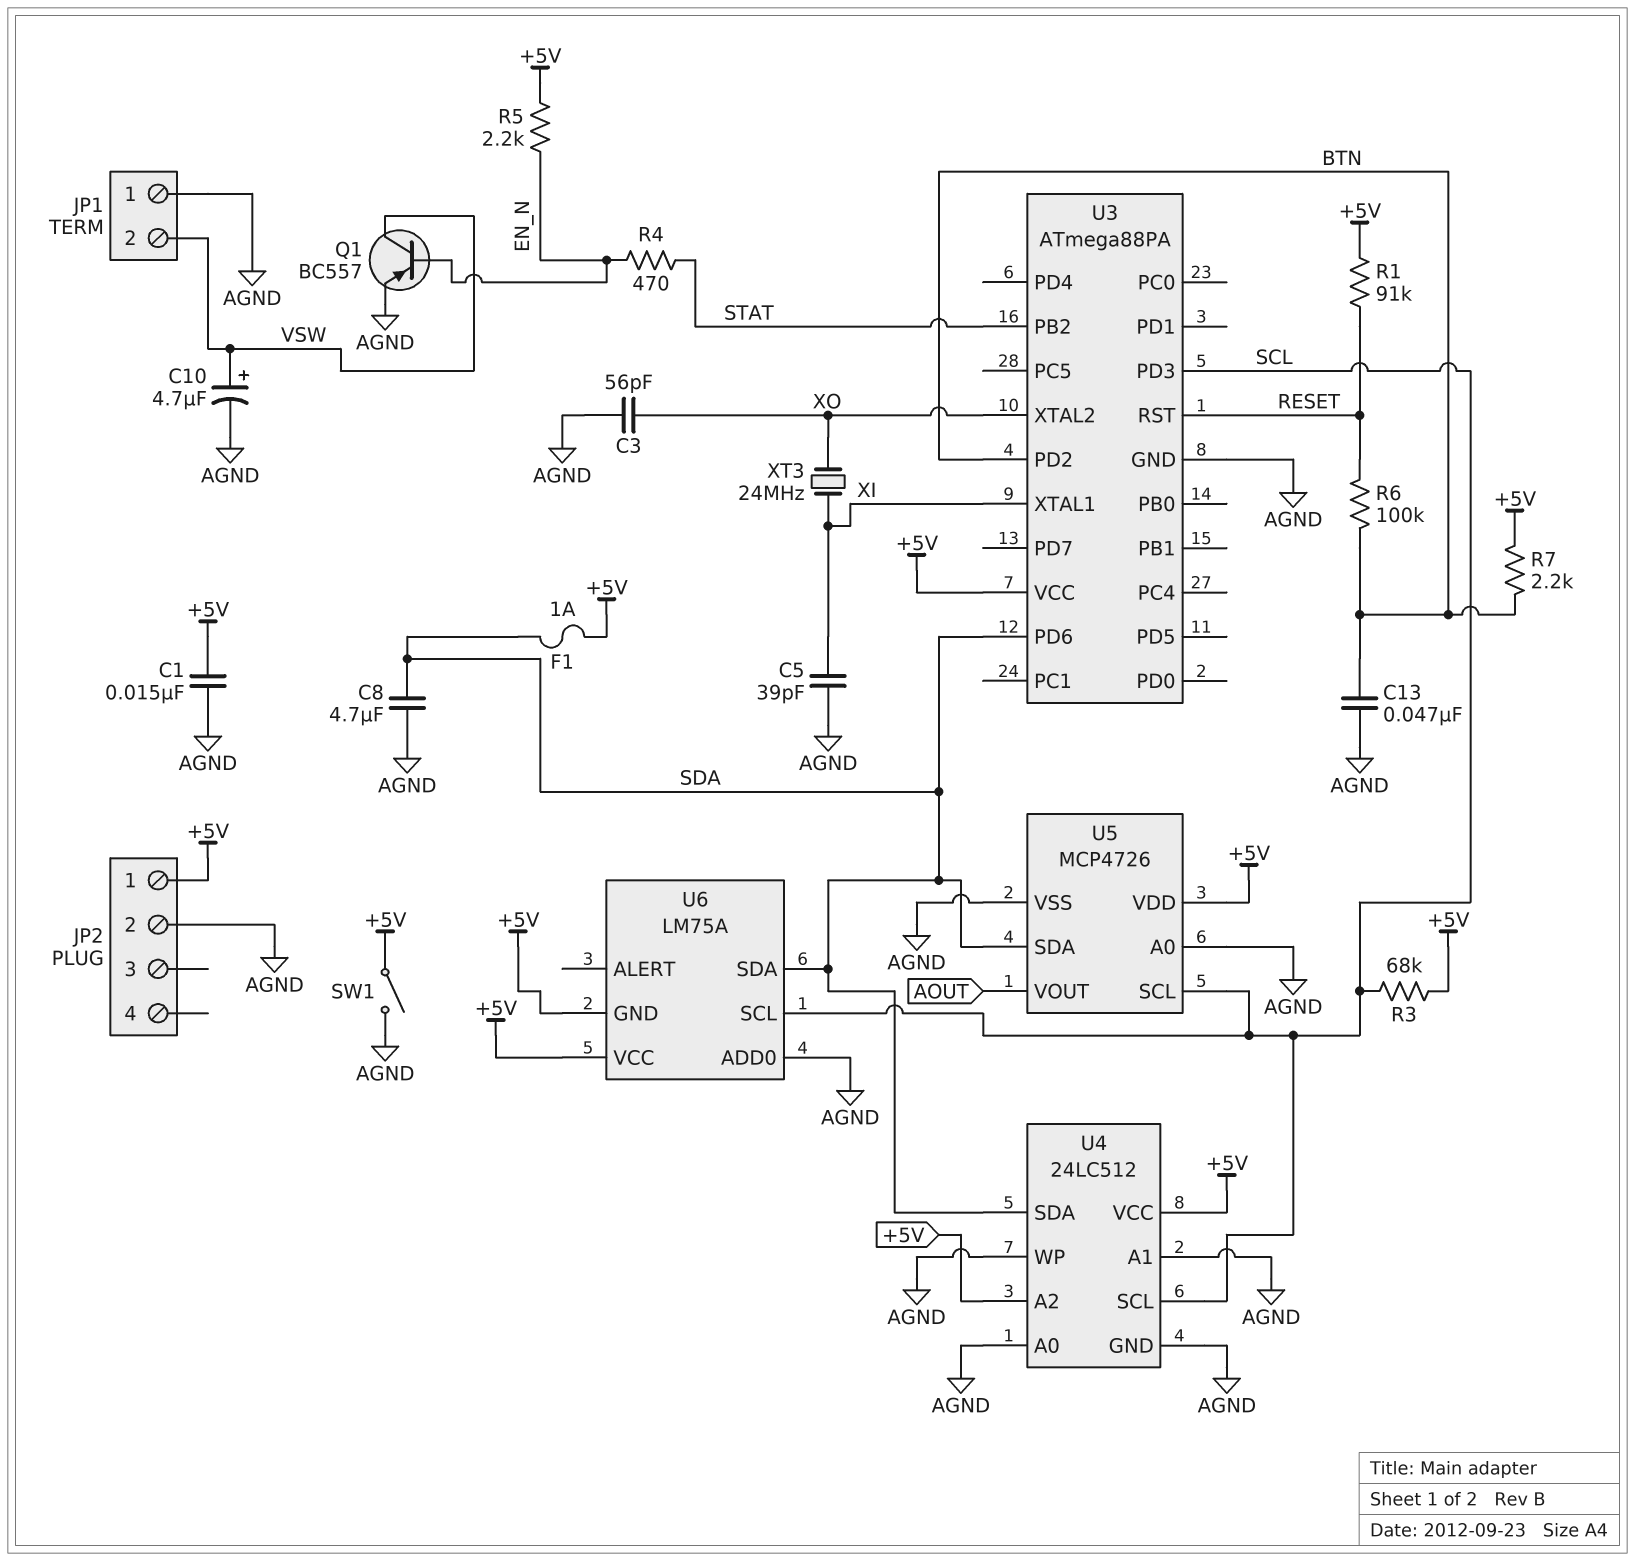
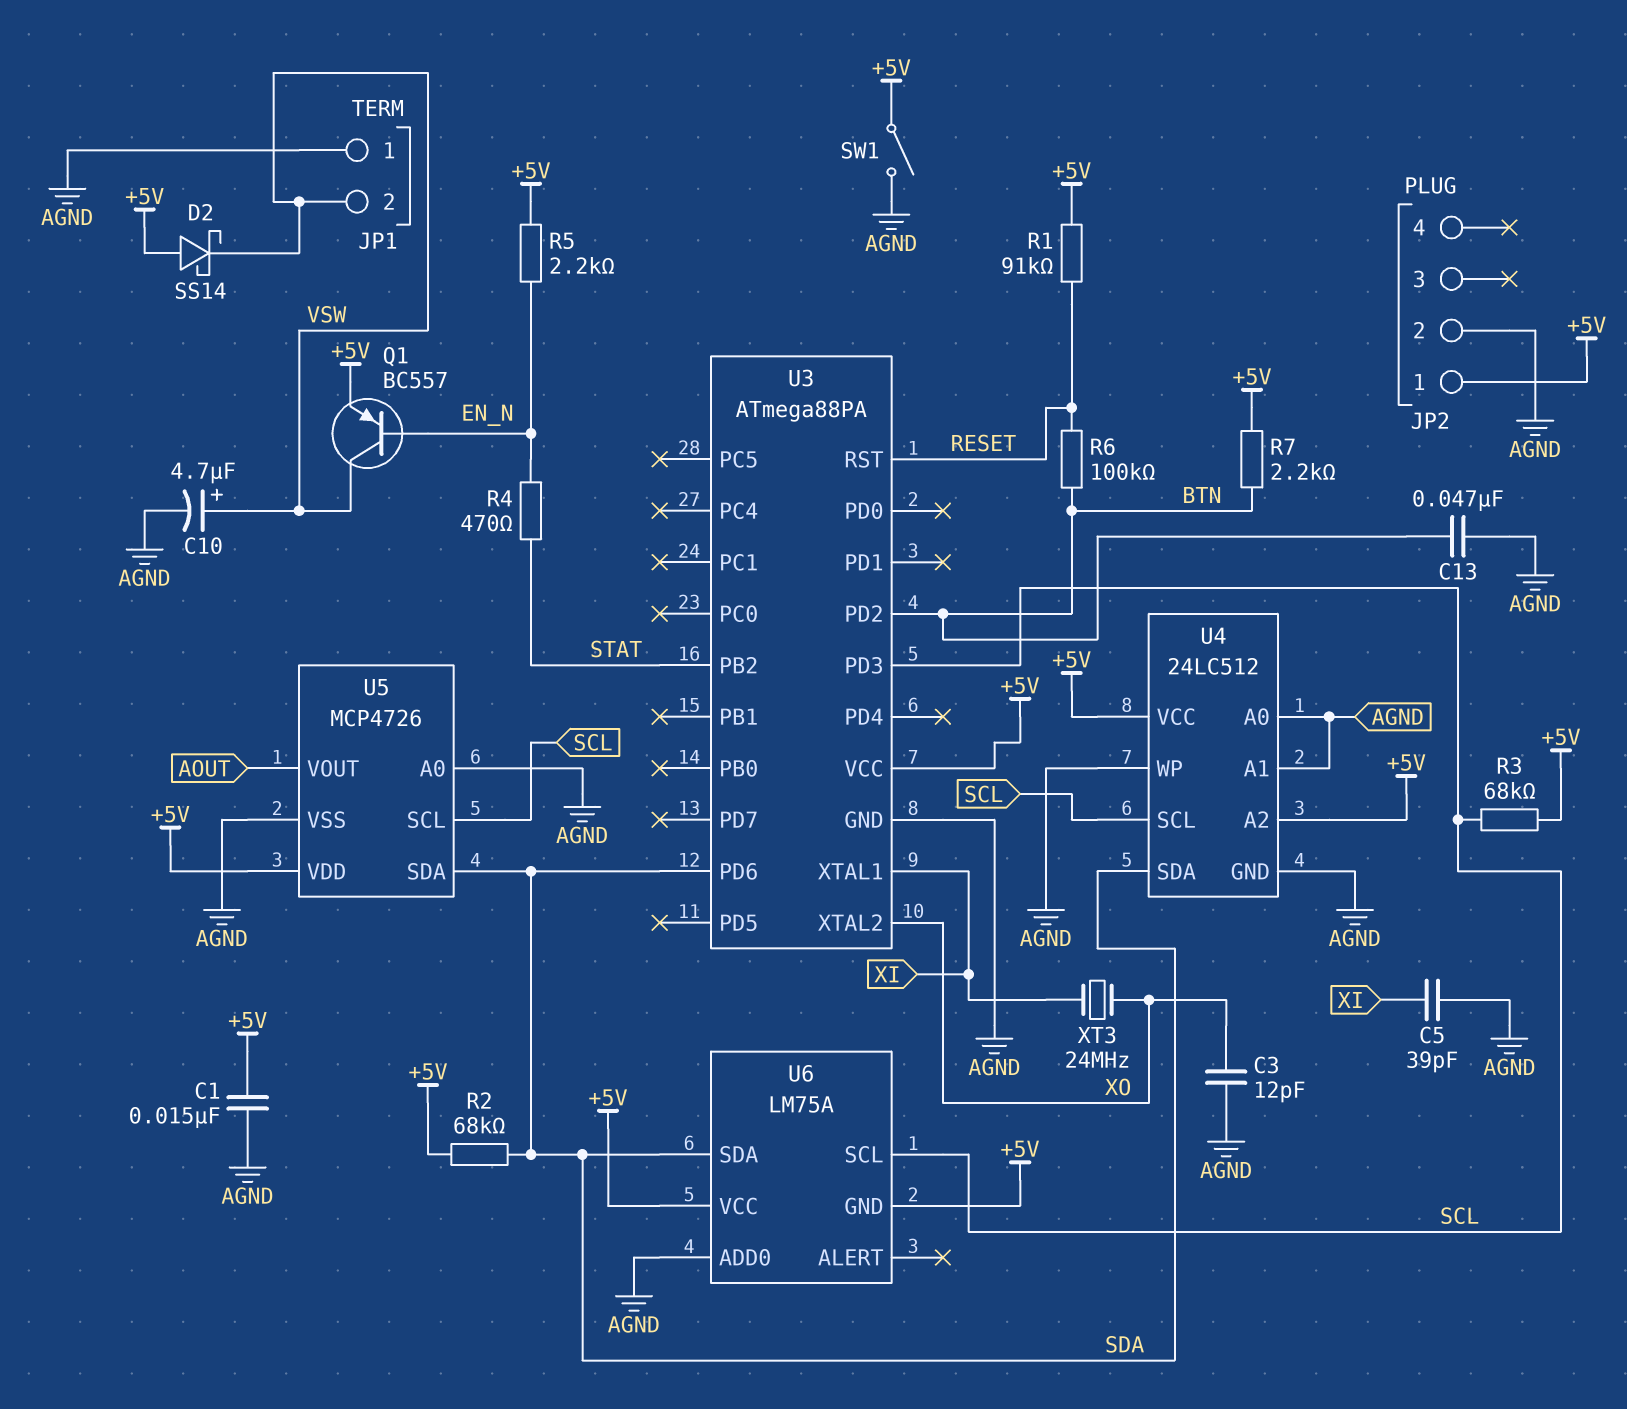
C3: 56pF (AGND, XO) -> 12pF (AGND, XO)
C8: 4.7uF (AGND, SDA) -> none
D2: none -> schottky SS14 (A +5V, K VSW)
F1: 1A (+5V, SDA) -> none
Q1: PNP BC557 (B EN_N, C VSW, E AGND) -> PNP BC557 (B EN_N, C VSW, E +5V)
R2: none -> 68k (+5V, SDA)

